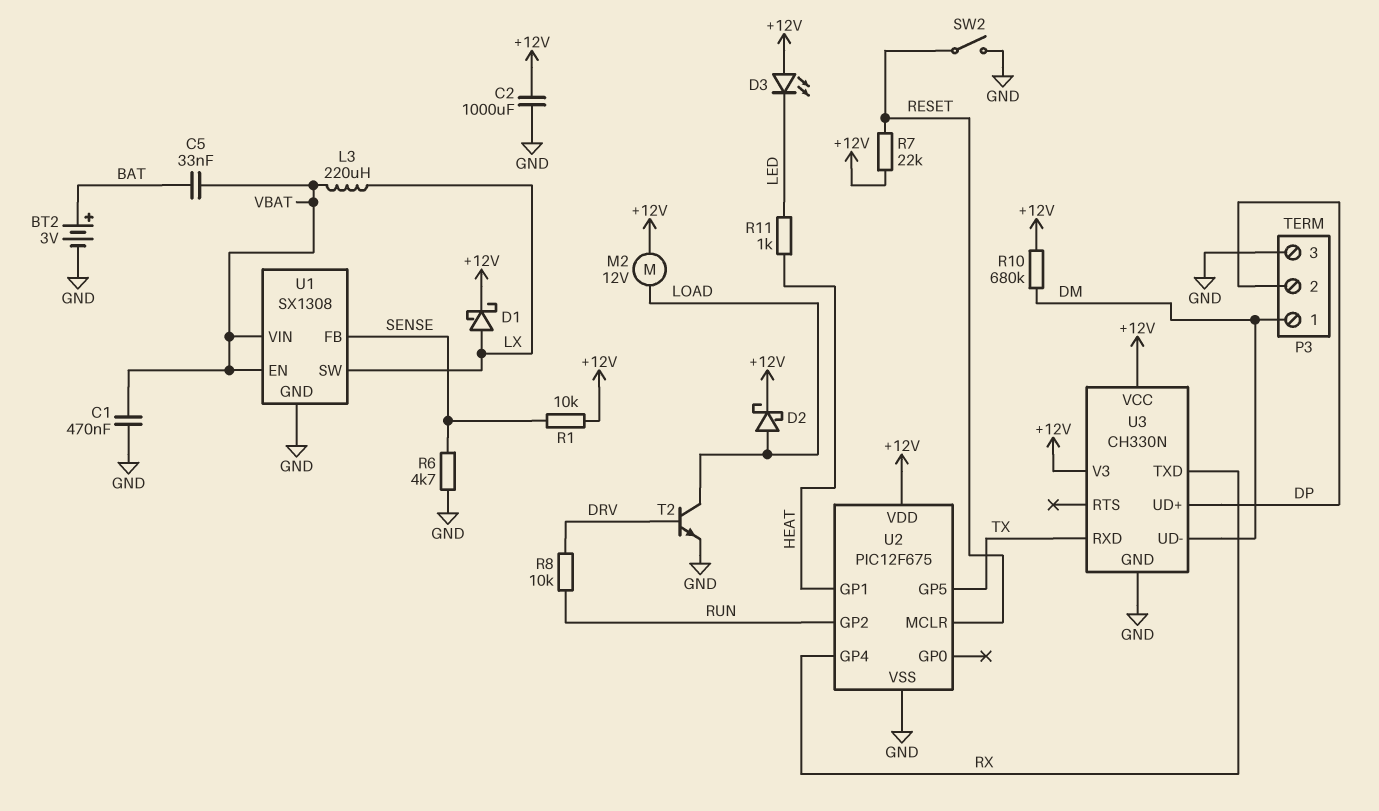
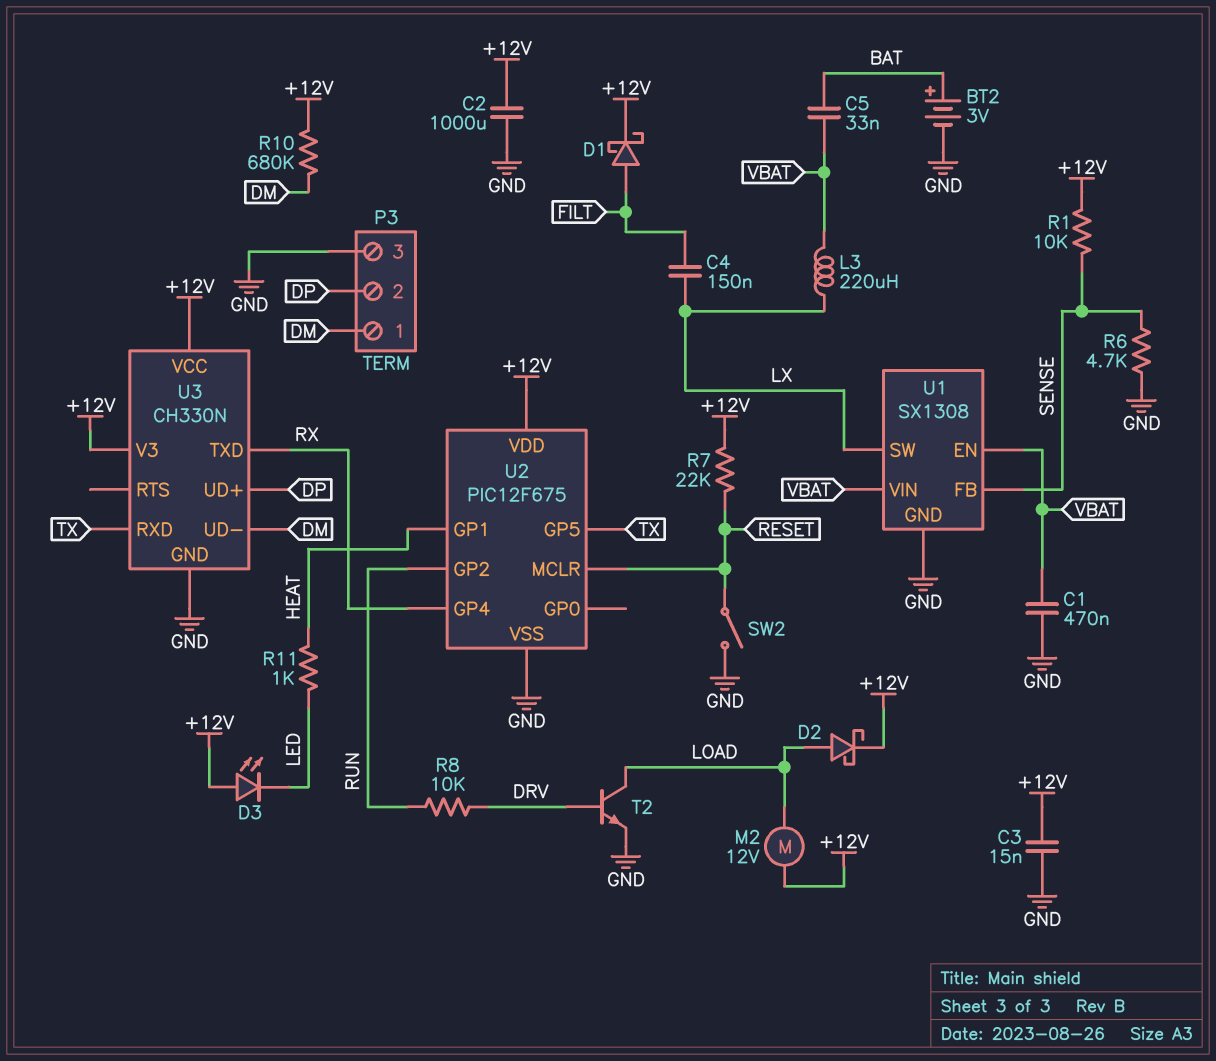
C3: none -> 15nF (+12V, GND)
C4: none -> 150nF (FILT, LX)
D1: schottky (A LX, K +12V) -> schottky (A FILT, K +12V)

